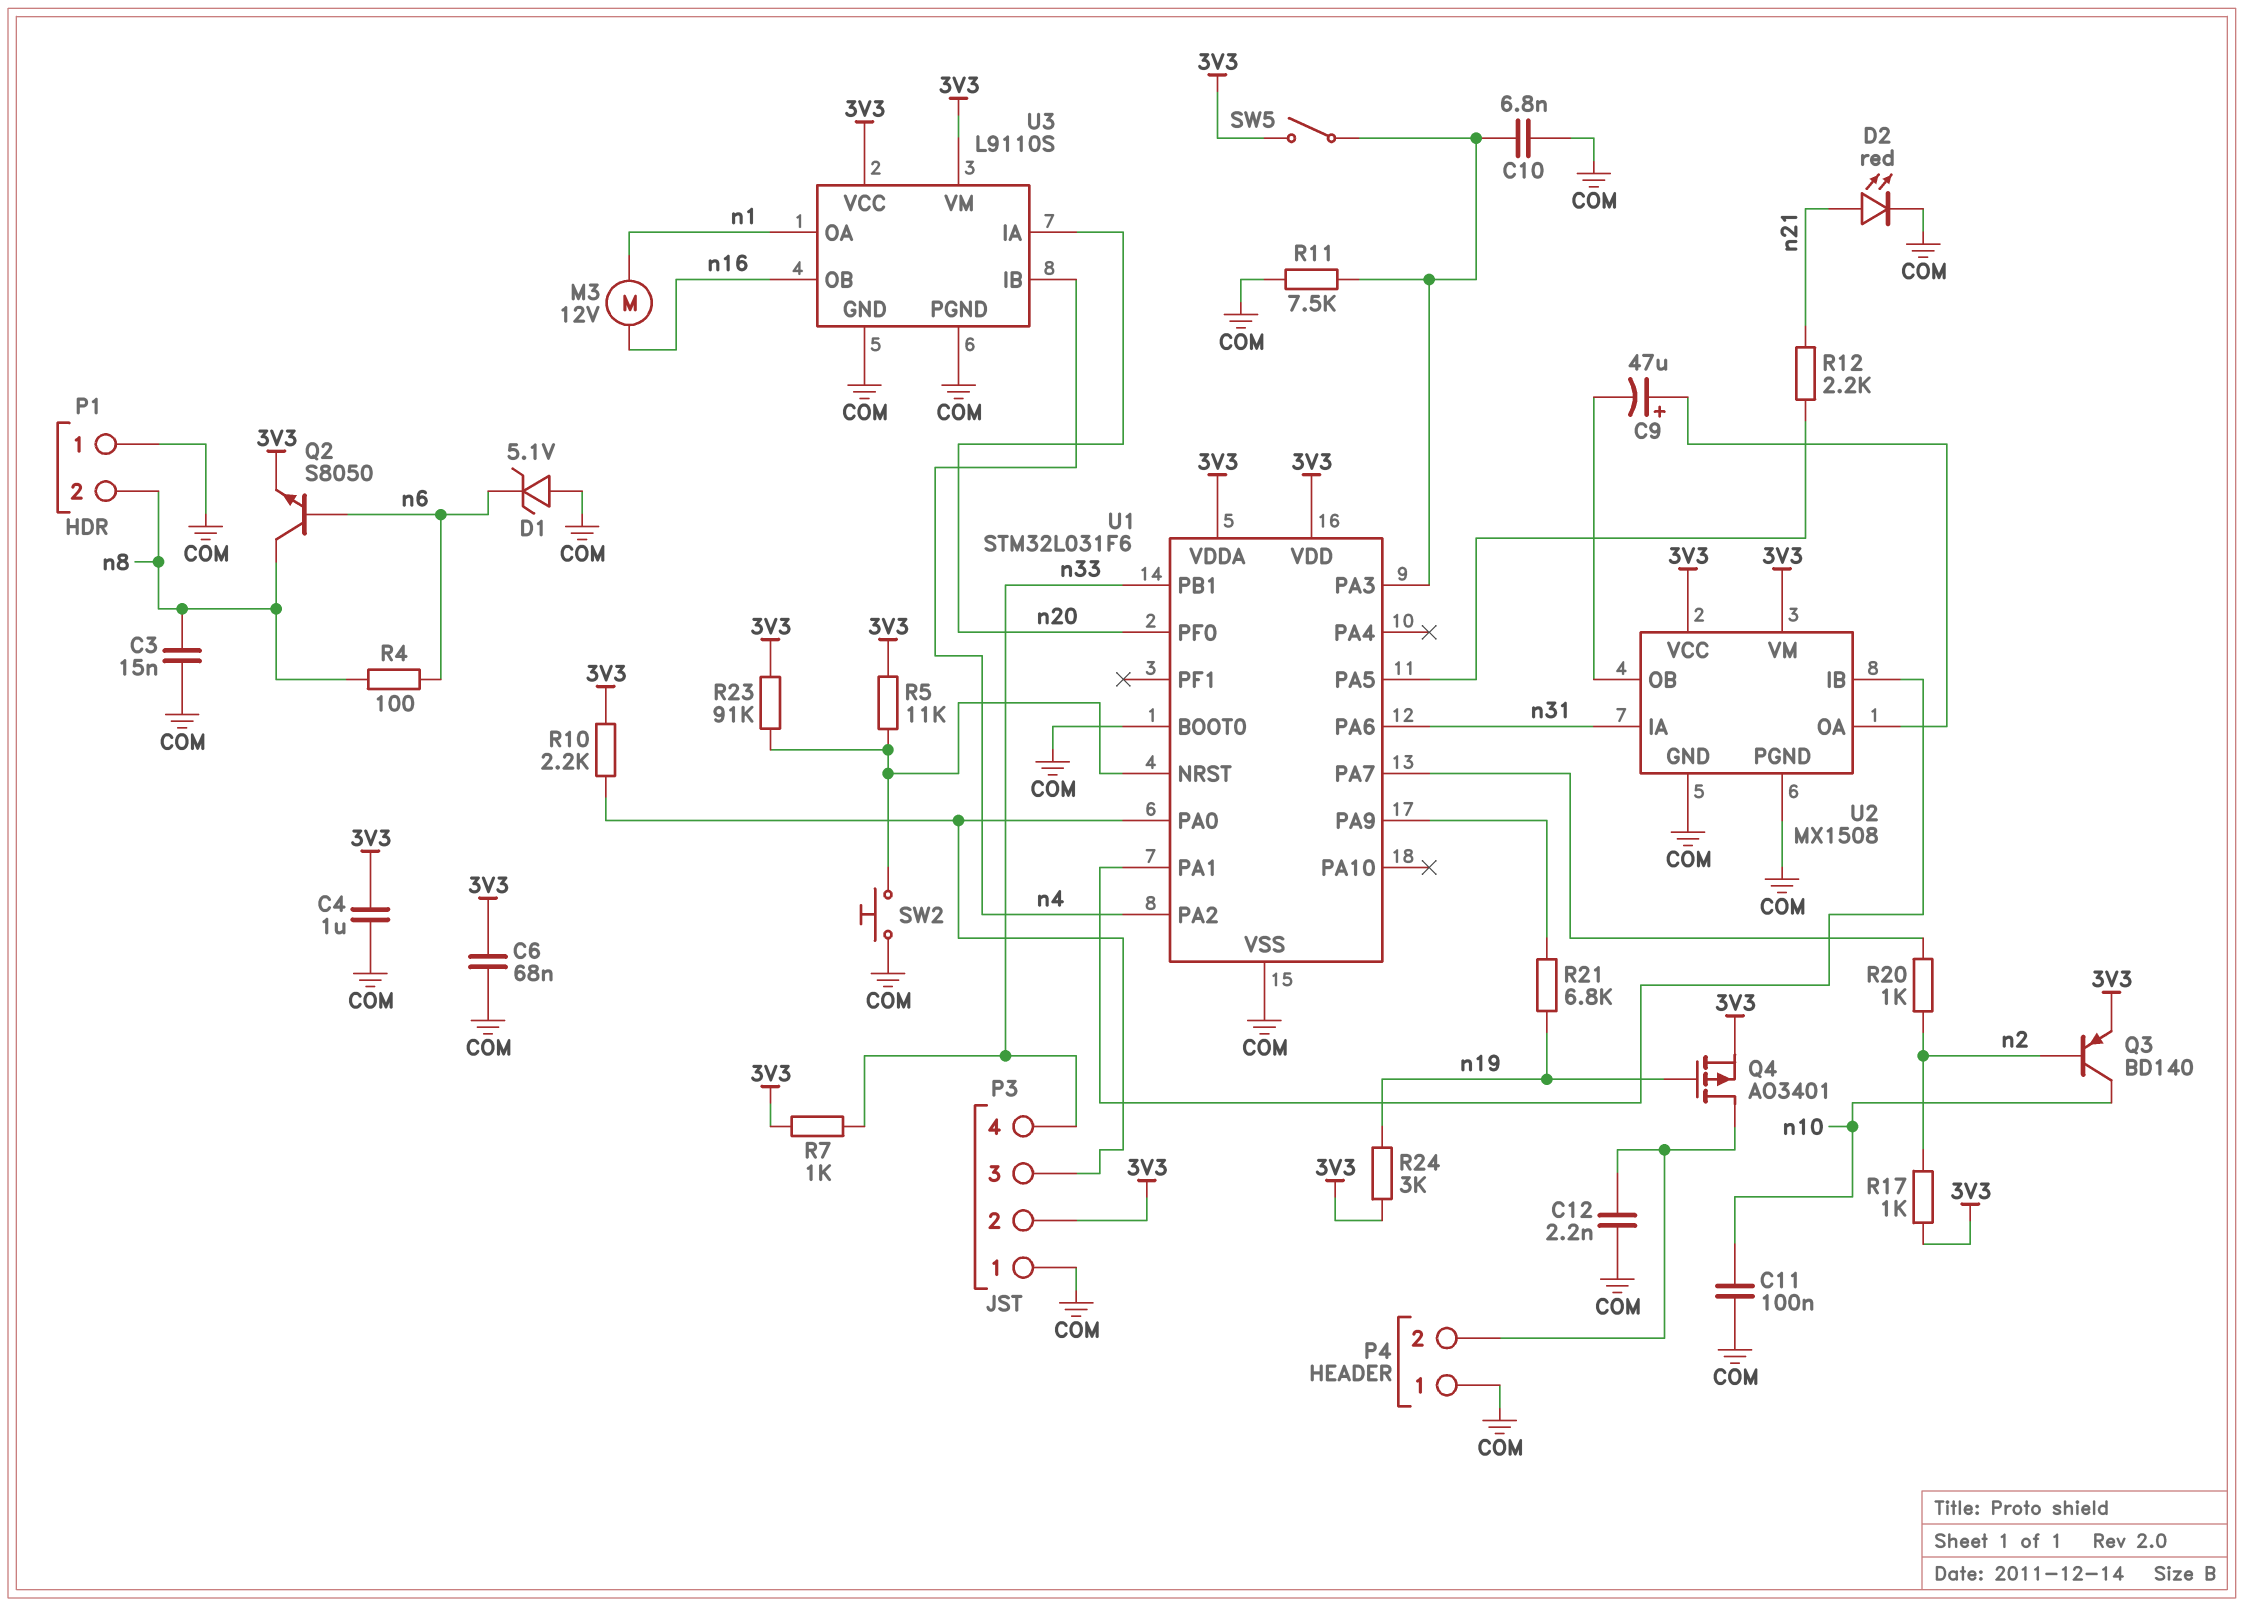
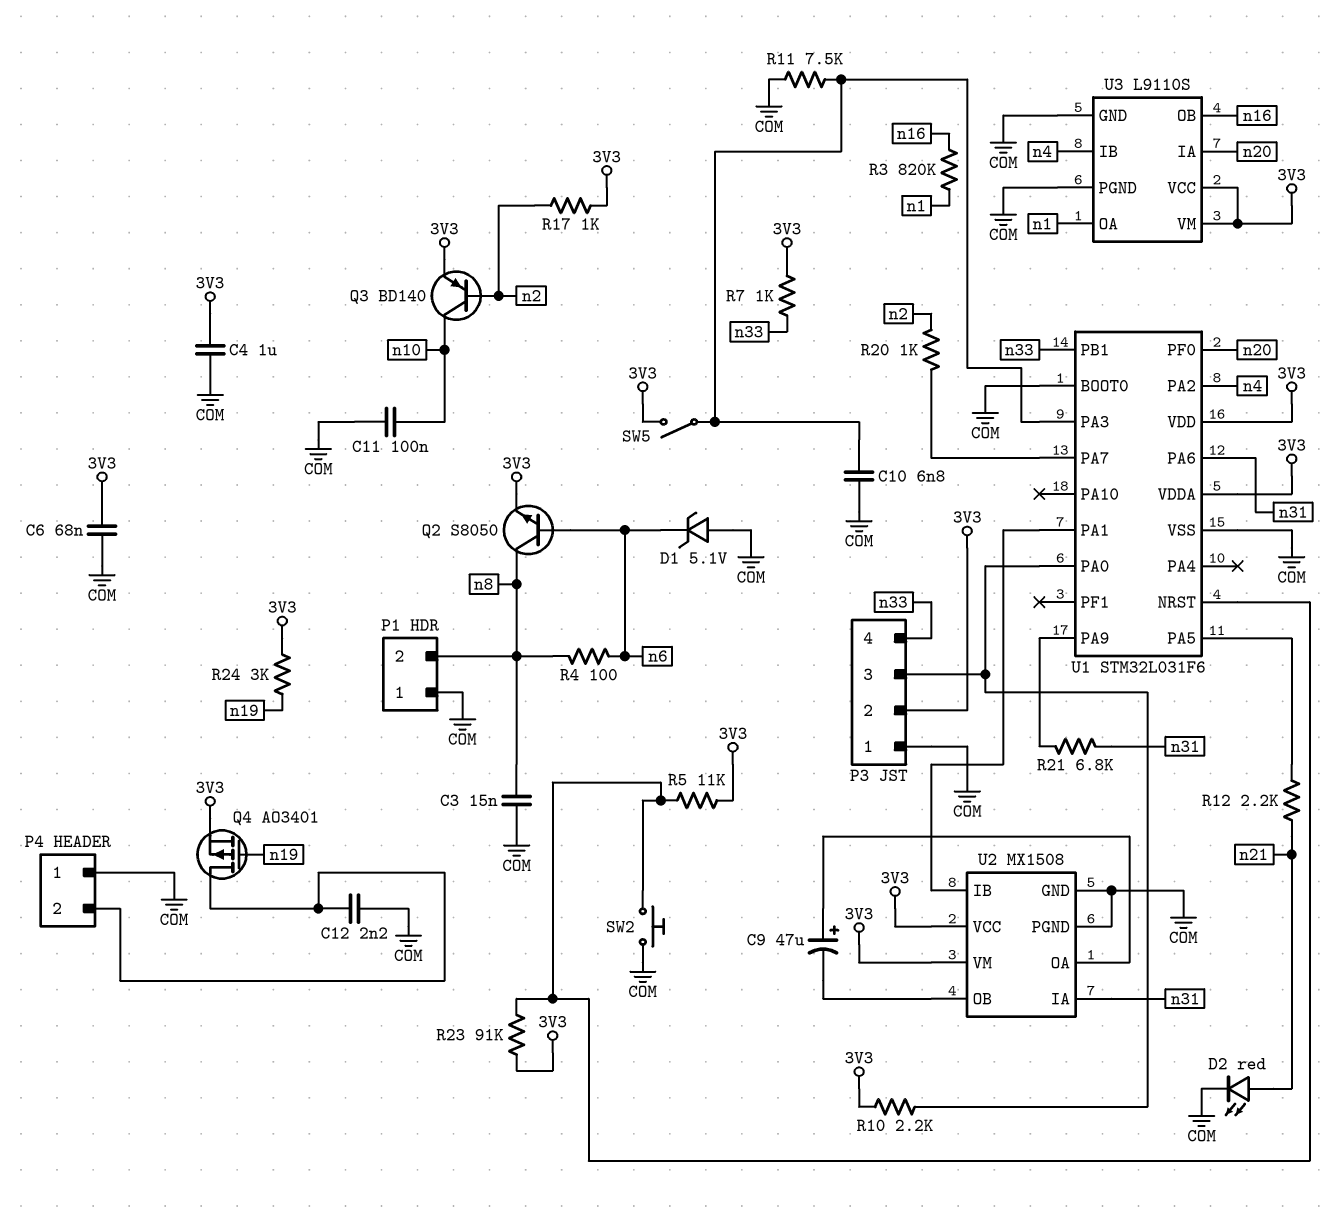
M3: motor 12V (n1, n16) -> none
R3: none -> 820k (n1, n16)
R21: 6.8k (U1/PA9, n19) -> 6.8k (U1/PA9, n31)

